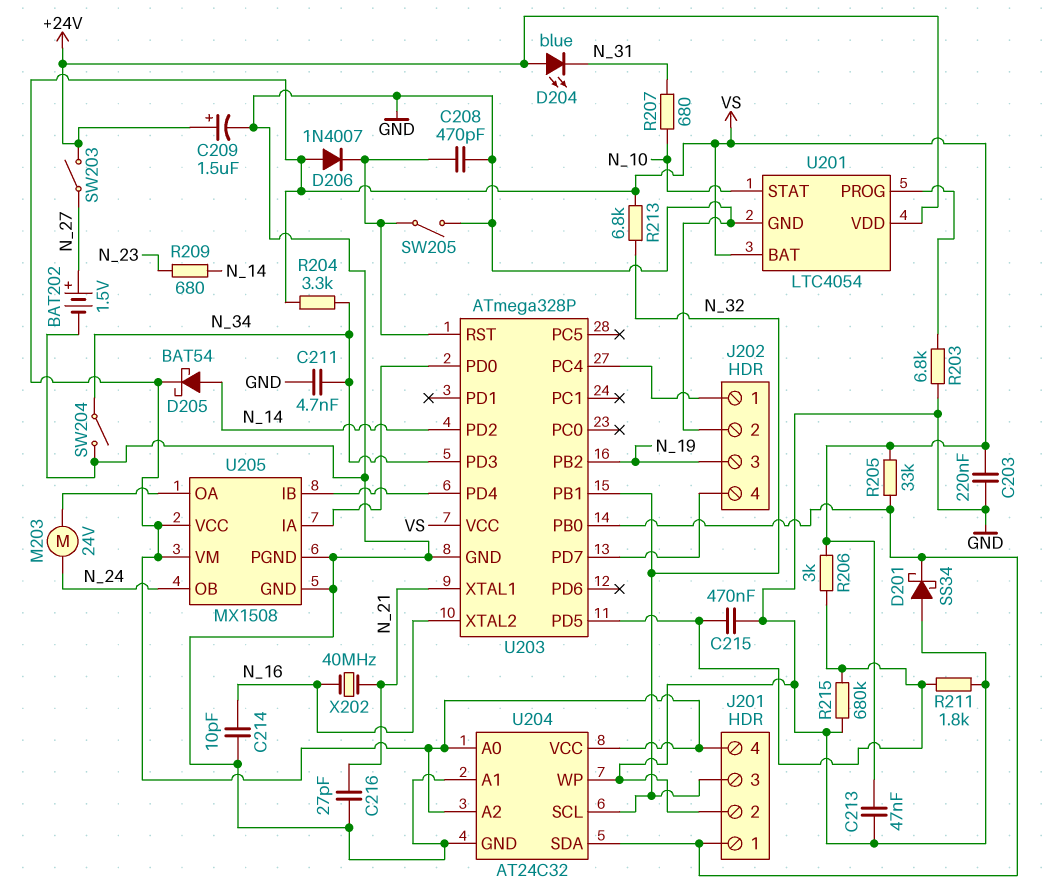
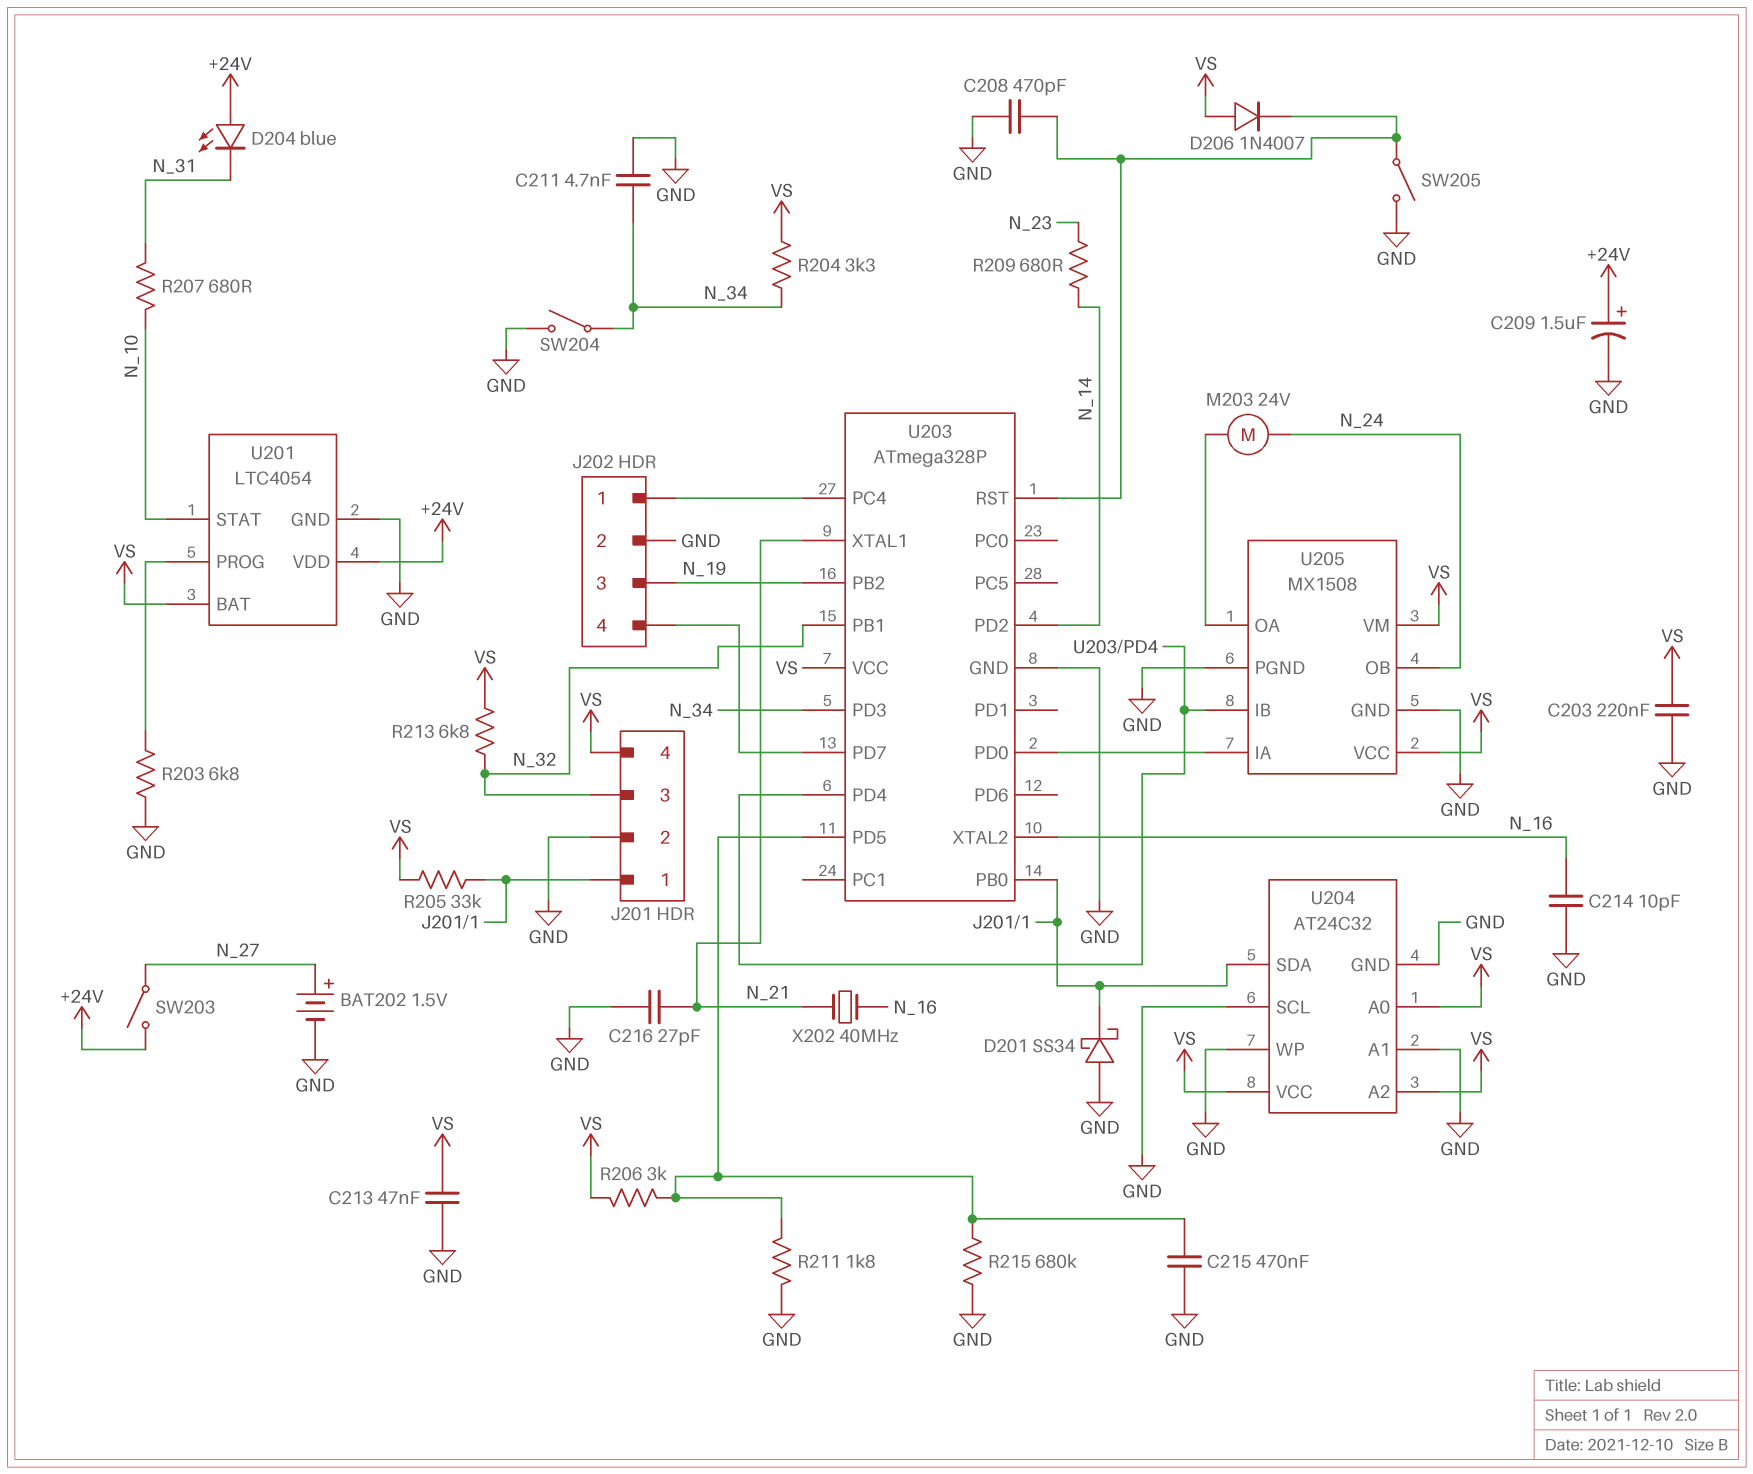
D205: schottky BAT54 (A N_14, K VS) -> none
U204 pin SCL: N_32 -> GND

